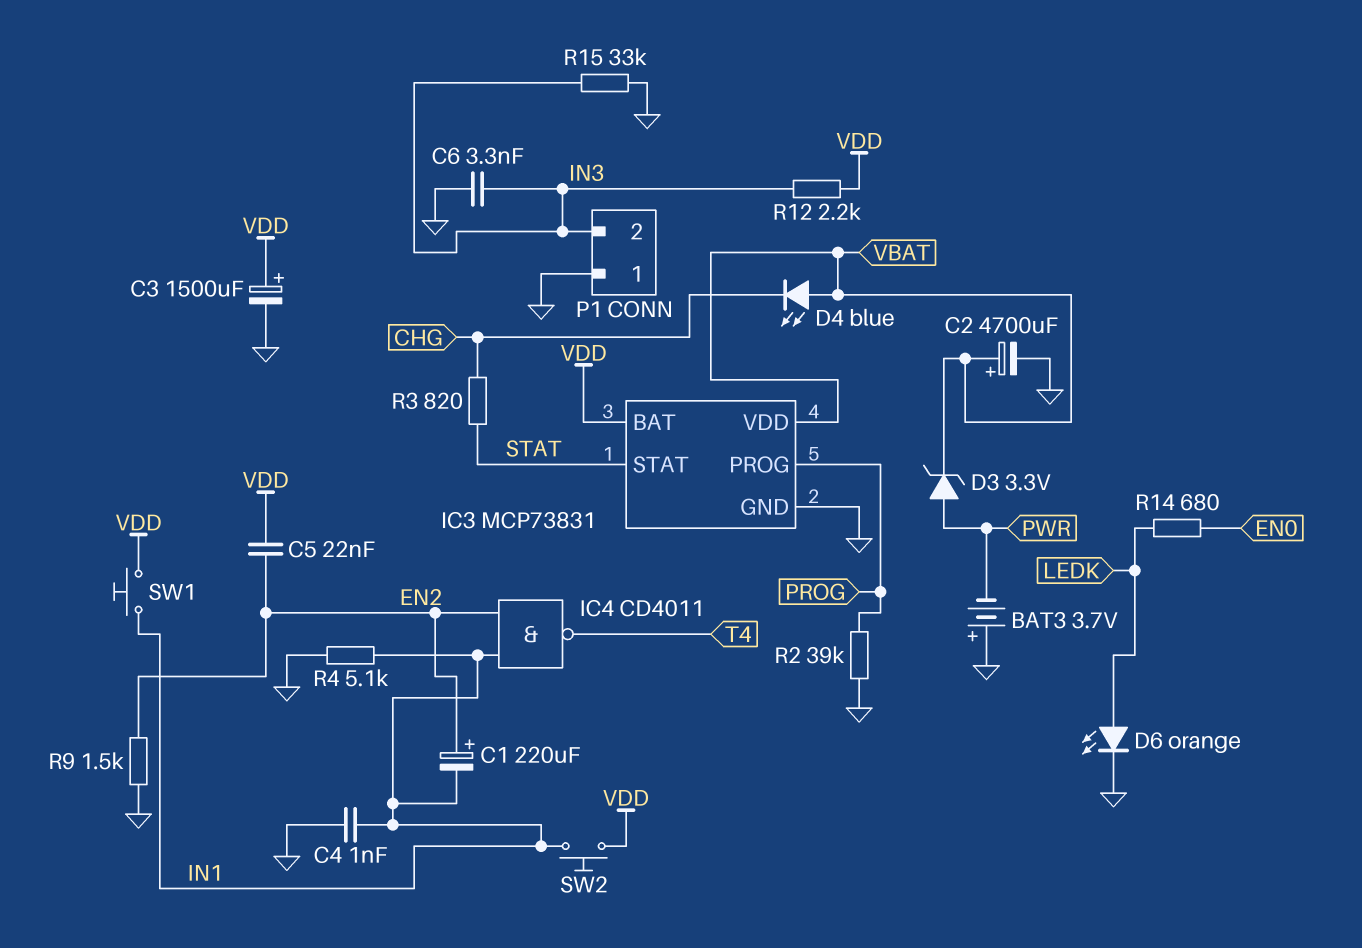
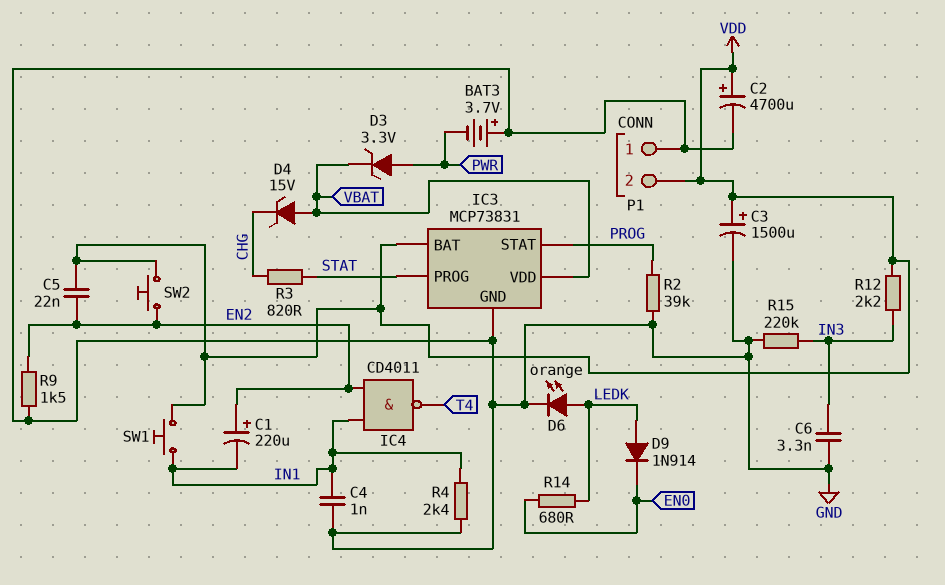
C2: 4700uF (plus VBAT, minus GND) -> 4700uF (plus VDD, minus GND)
D4: LED blue (A VBAT, K CHG) -> zener 15V (A VBAT, K CHG)
D9: none -> diode 1N914 (A LEDK, K EN0)
IC3 pin PROG: PROG -> STAT
IC3 pin STAT: STAT -> PROG
P1 pin 2: IN3 -> VDD
R4: 5.1k (GND, IN1) -> 2.4k (GND, IN1)
R15: 33k (GND, IN3) -> 220k (GND, IN3)
SW2: button (IN1, VDD) -> button (EN2, VDD)

